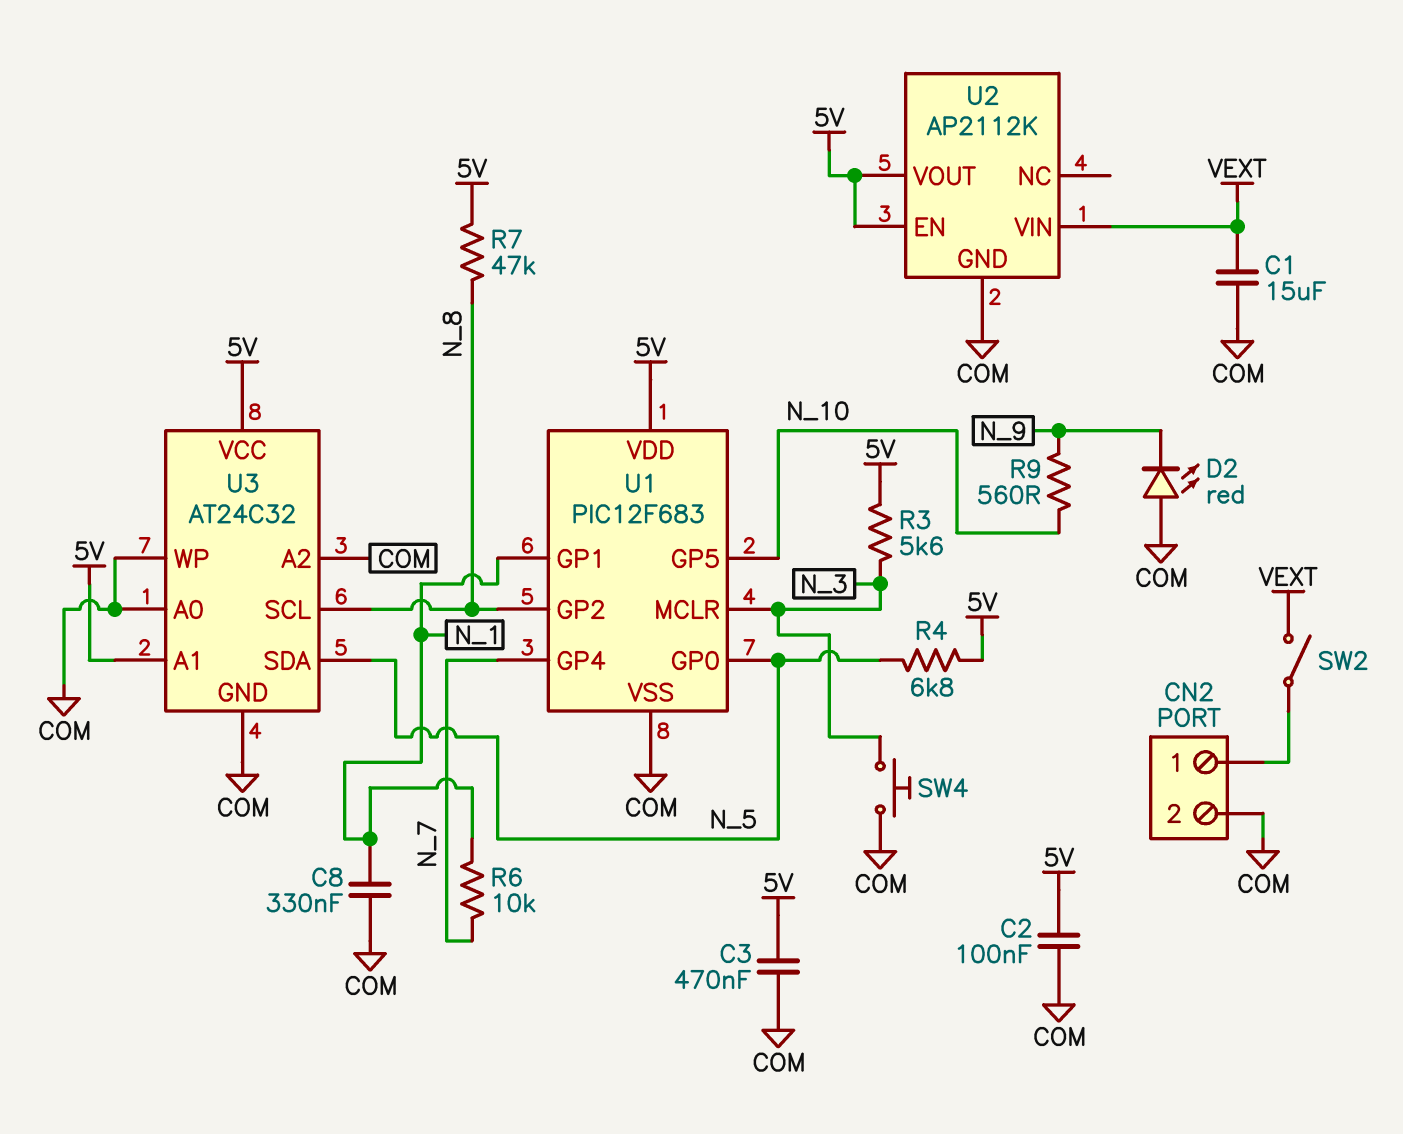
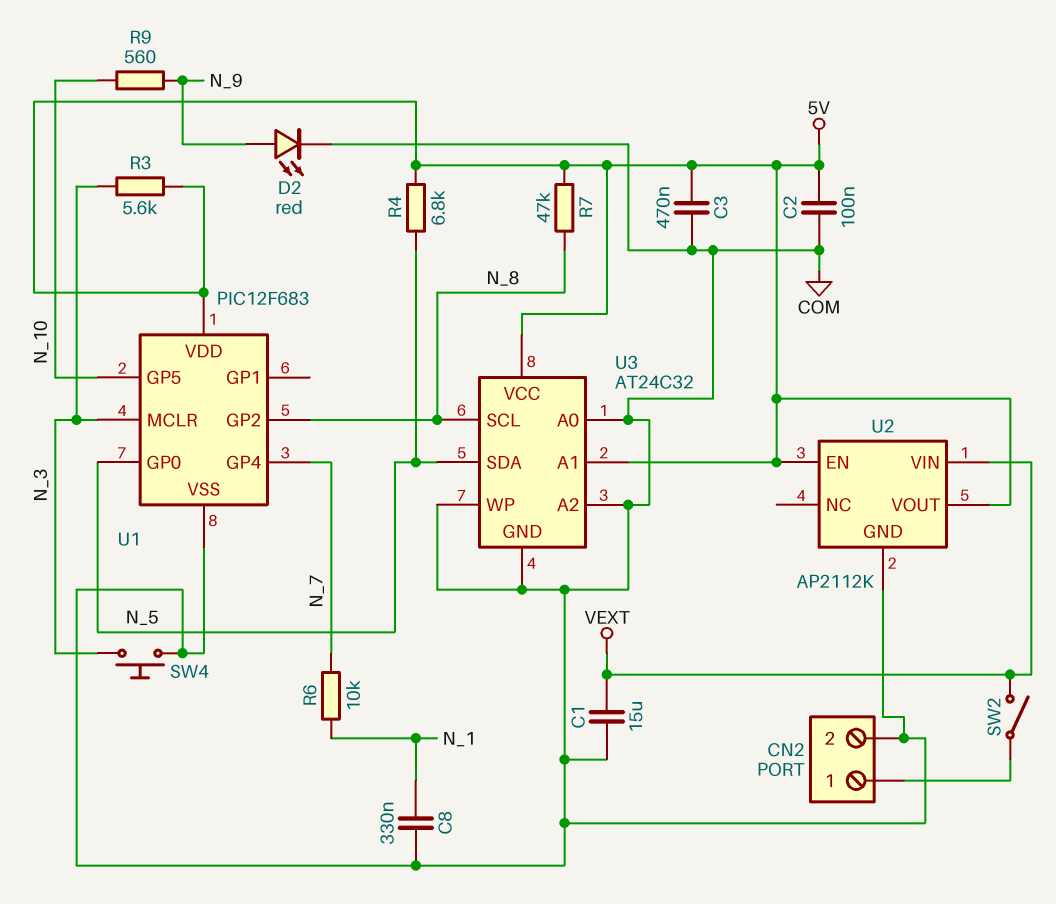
D2: LED red (A COM, K N_9) -> LED red (A N_9, K COM)
U1 pin GP1: N_1 -> none

